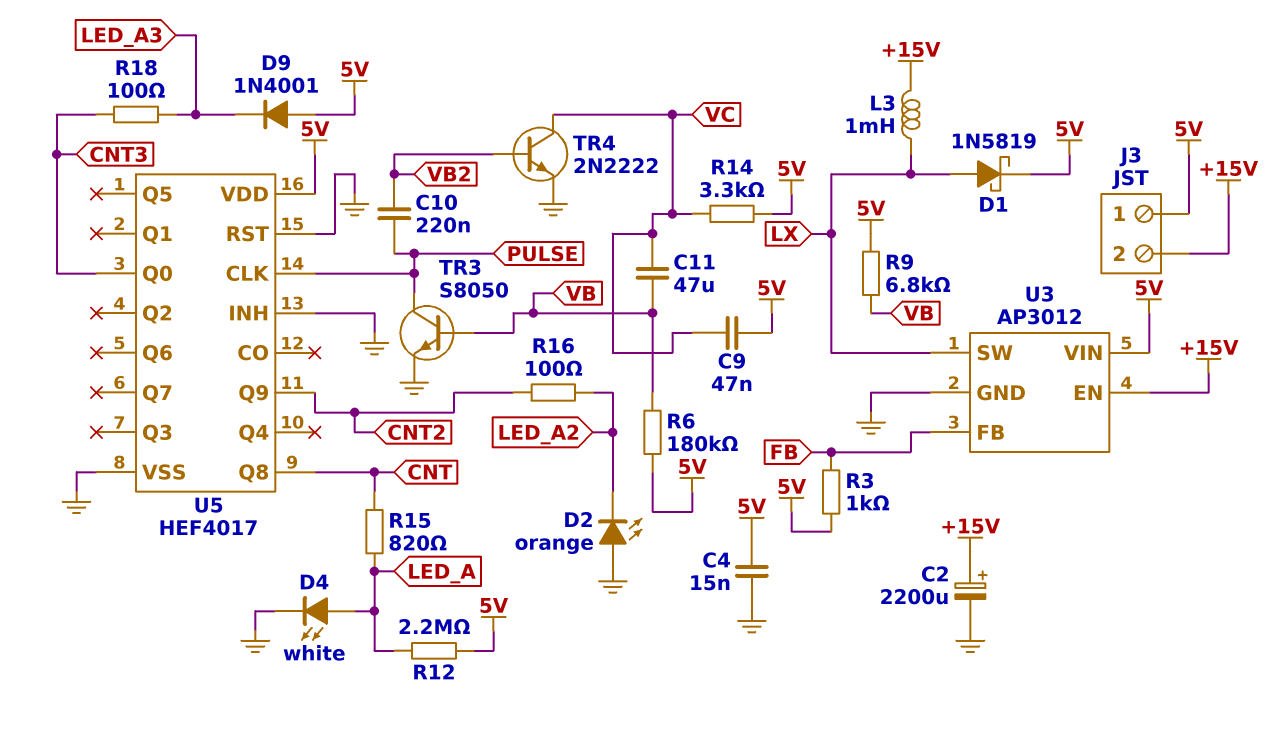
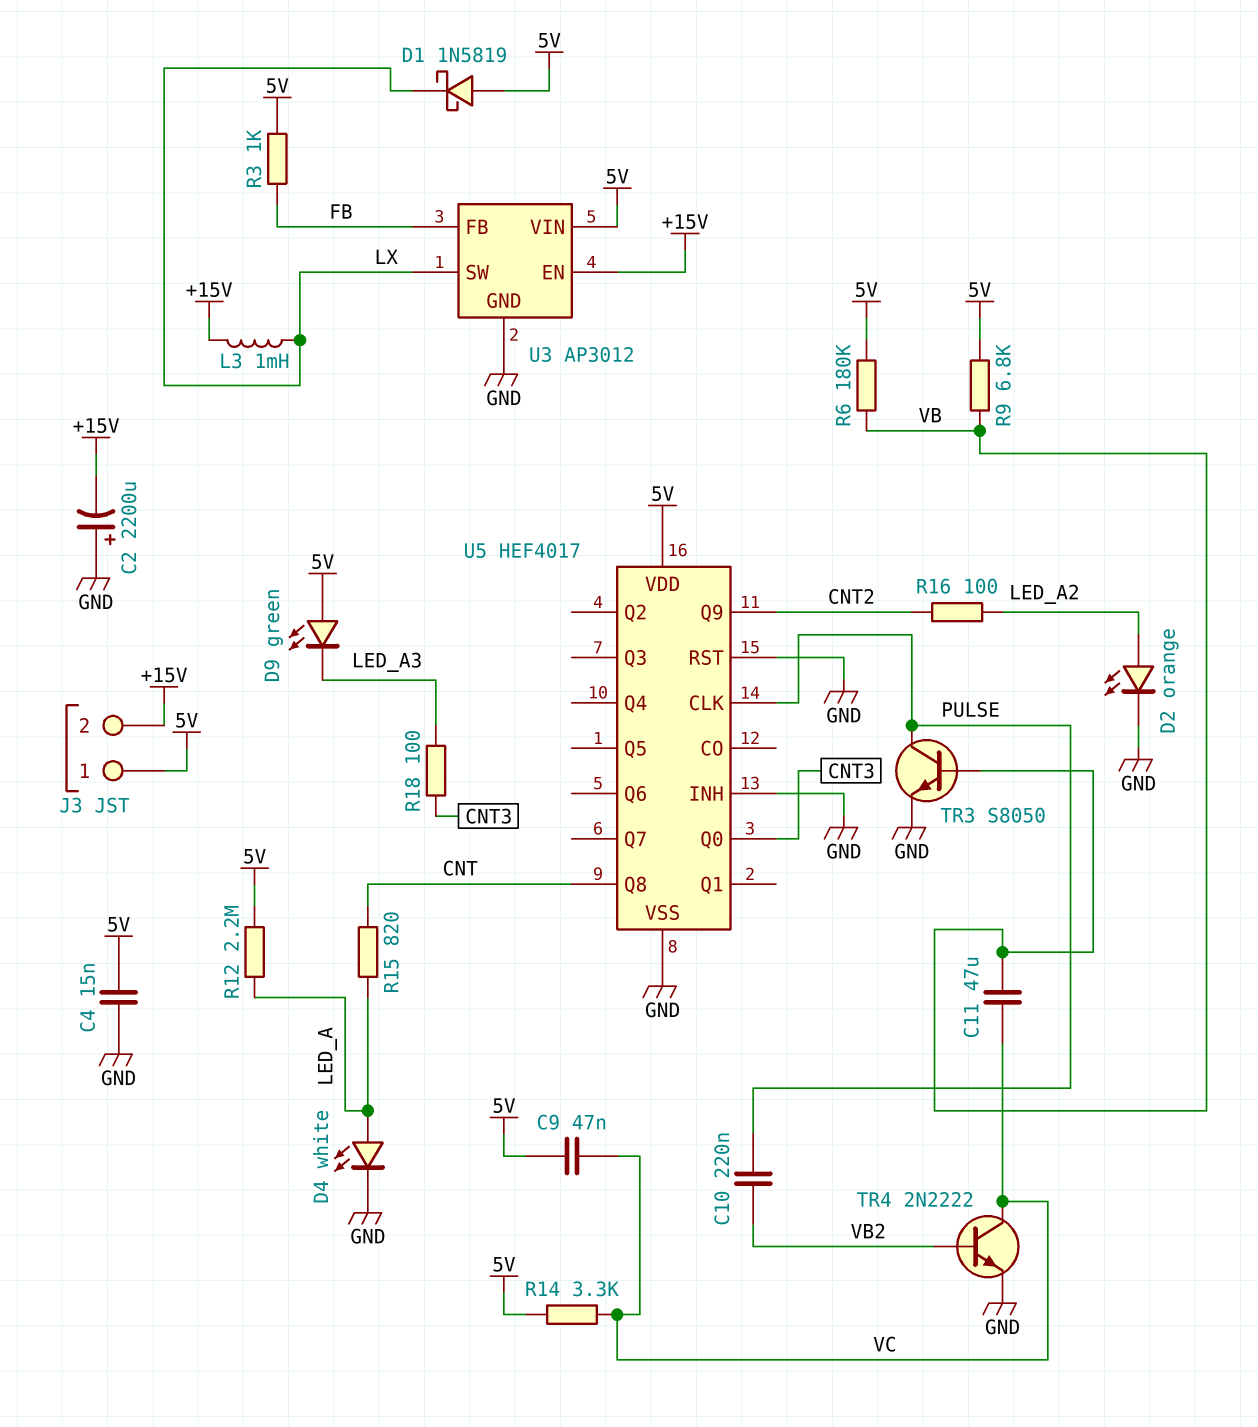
C2: 2200uF (plus +15V, minus GND) -> 2200uF (plus GND, minus +15V)
D1: schottky 1N5819 (A LX, K 5V) -> schottky 1N5819 (A 5V, K LX)
D2: LED orange (A GND, K LED_A2) -> LED orange (A LED_A2, K GND)
D9: diode 1N4001 (A 5V, K LED_A3) -> LED green (A 5V, K LED_A3)

